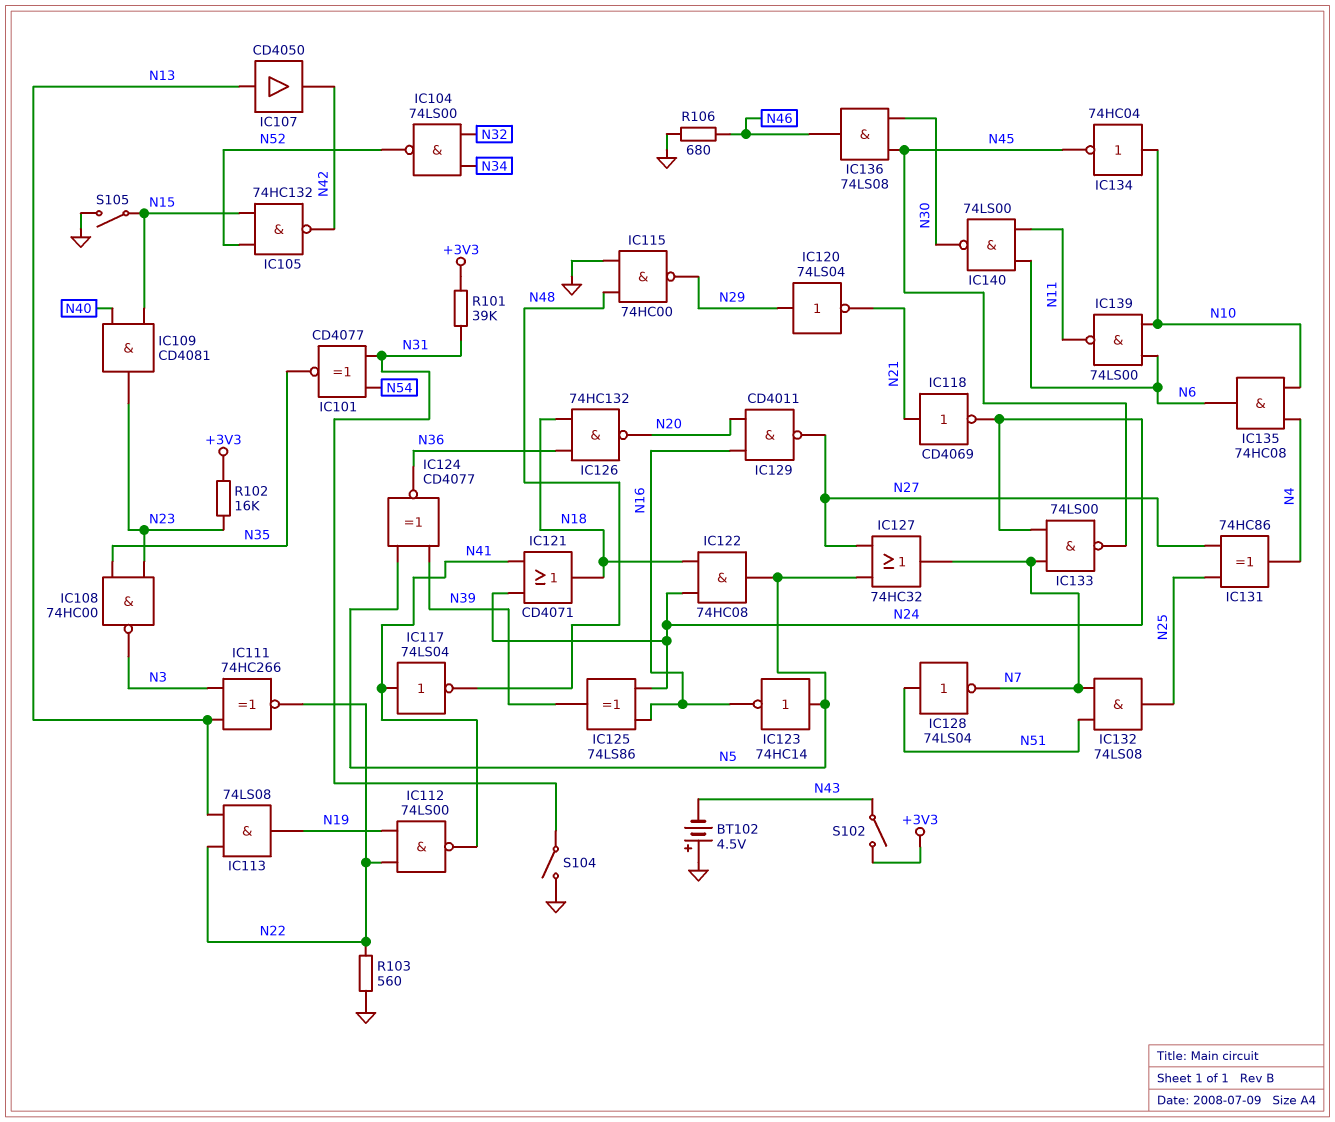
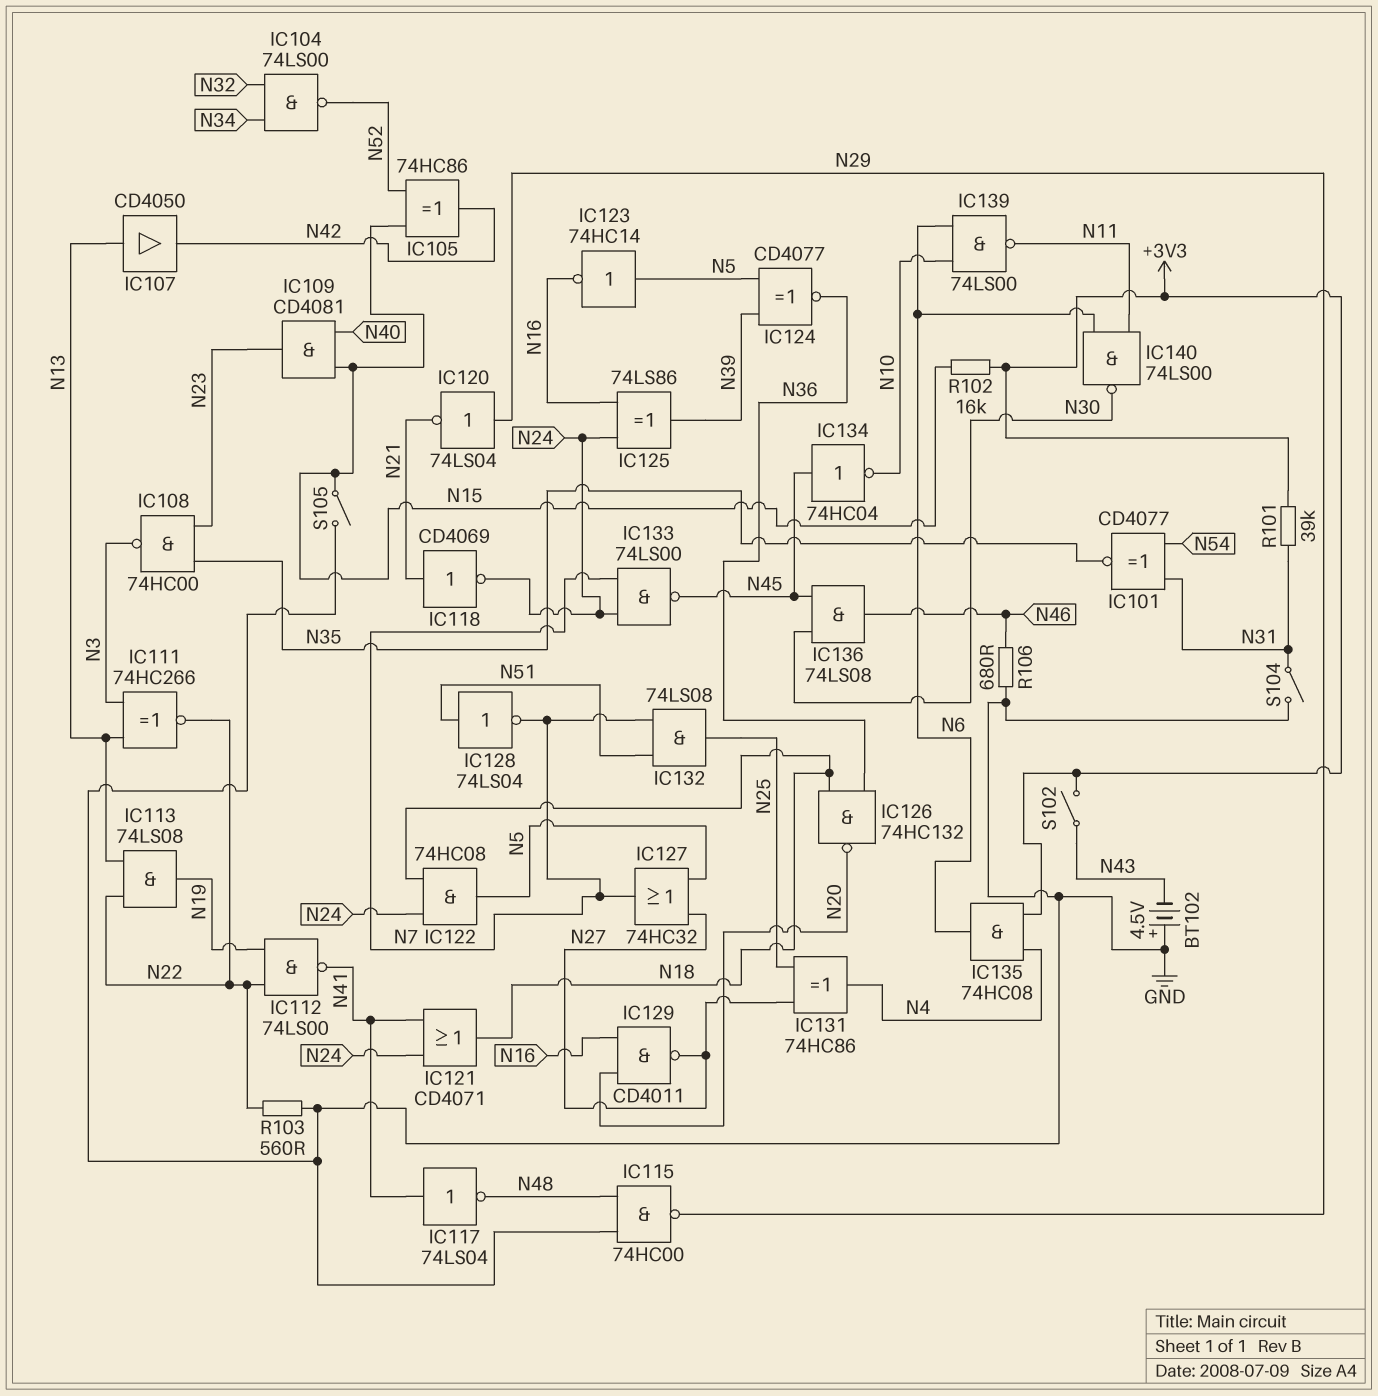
IC105: NAND 74HC132 (in N15, in N52, out N42) -> XOR 74HC86 (in N15, in N52, out N42)
IC134: NOT 74HC04 (in N10, out N45) -> NOT 74HC04 (in N45, out N10)
IC135: AND 74HC08 (in N4, in N10, out N6) -> AND 74HC08 (in +3V3, in N4, out N6)
R102: 16k (+3V3, N23) -> 16k (+3V3, N15)

